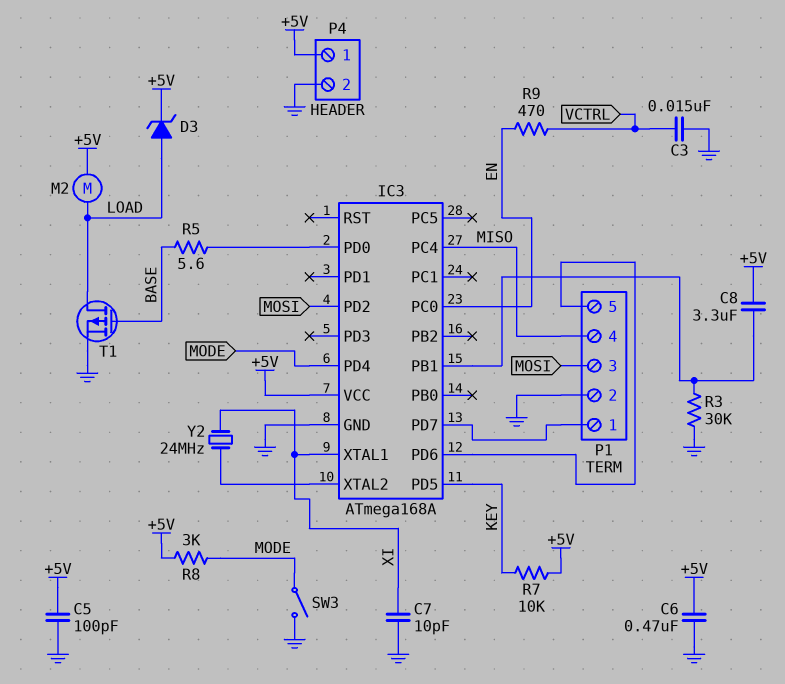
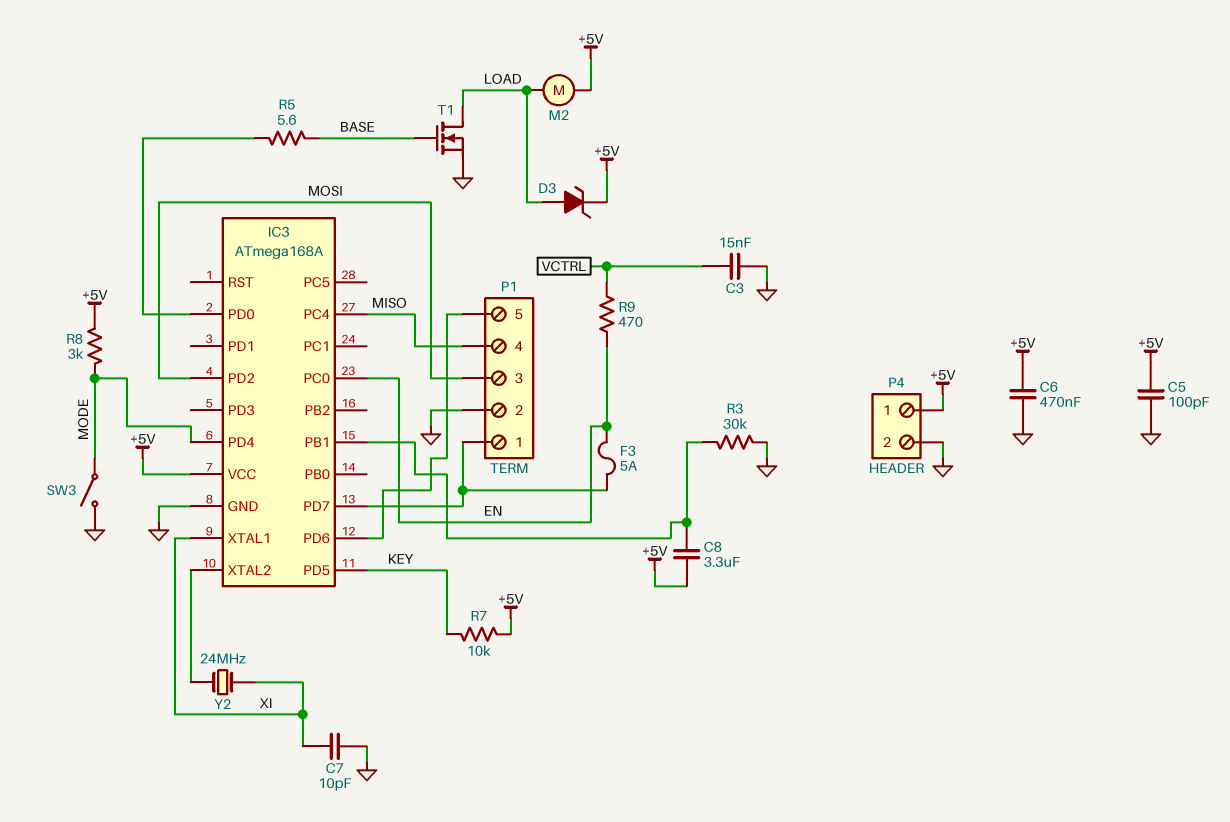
F3: none -> 5A (EN, IC3/PD7)
T1: PMOS (G BASE, D LOAD, S GND) -> NMOS (G BASE, D LOAD, S GND)

